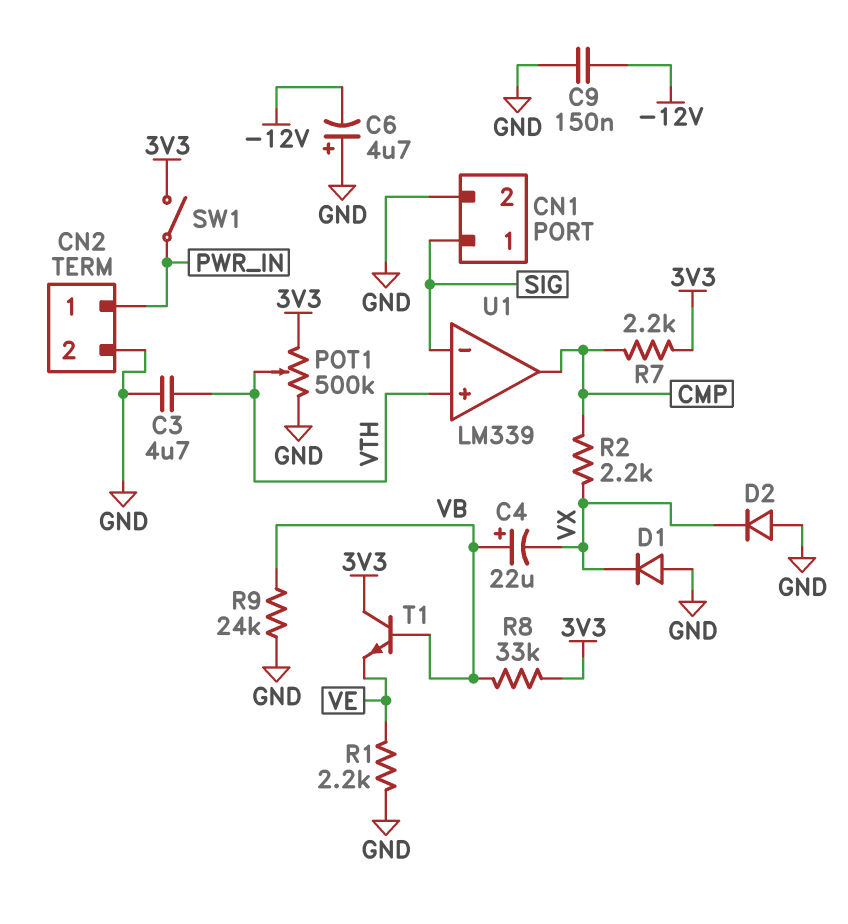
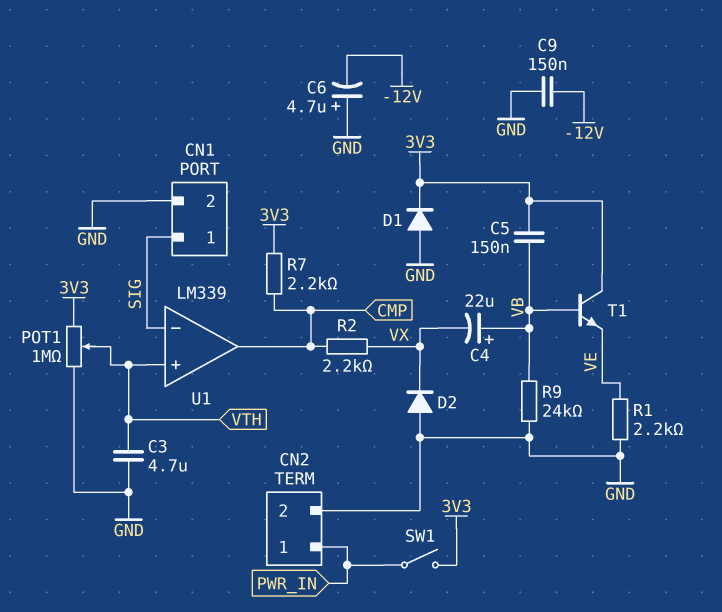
C5: none -> 150nF (3V3, VB)
D1: diode (A GND, K VX) -> diode (A GND, K 3V3)
POT1: 500k (3V3, GND, wiper VTH) -> 1M (3V3, GND, wiper VTH)
R8: 33k (3V3, VB) -> none

